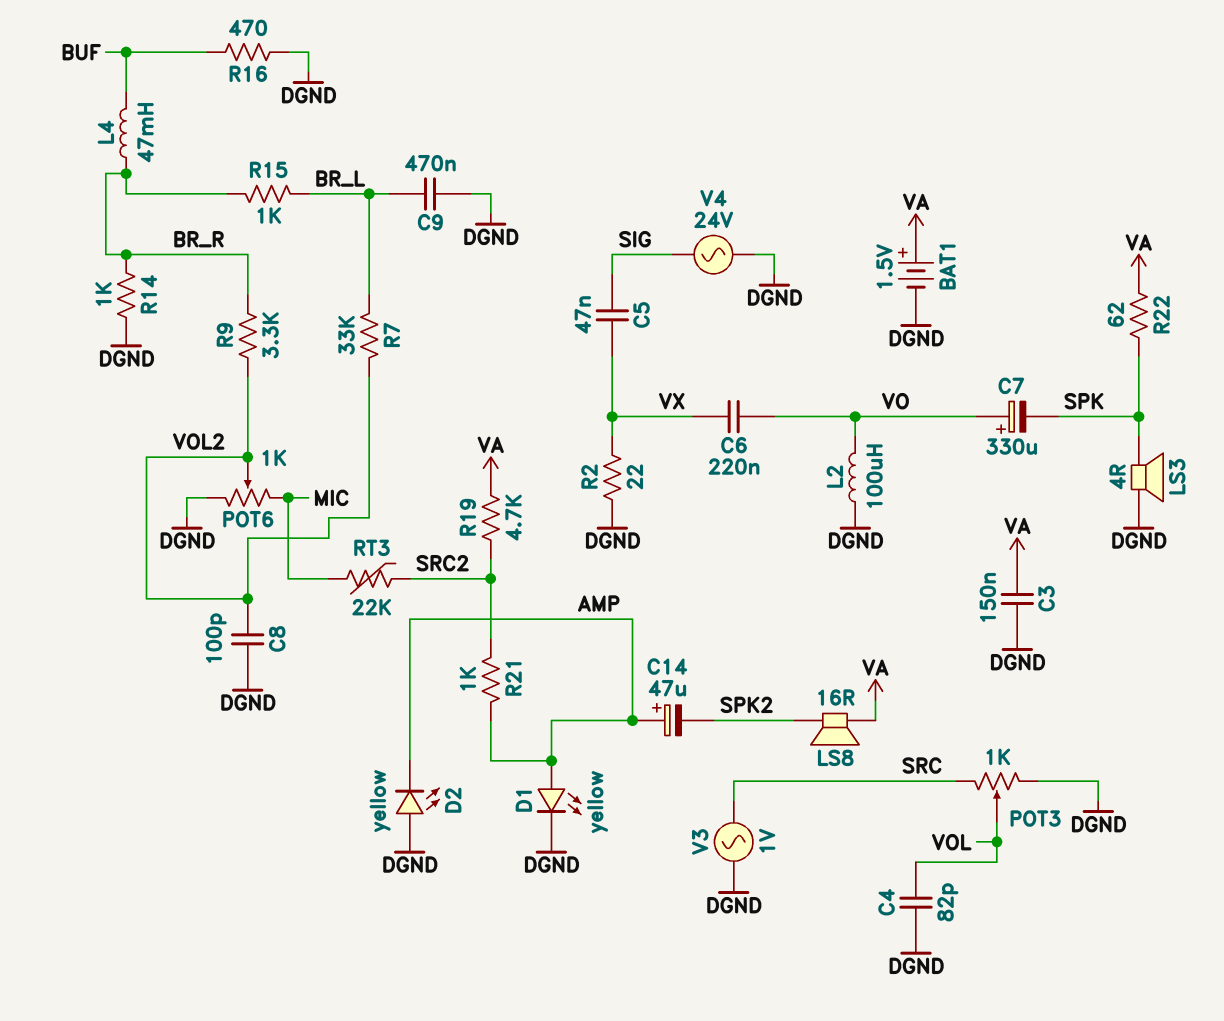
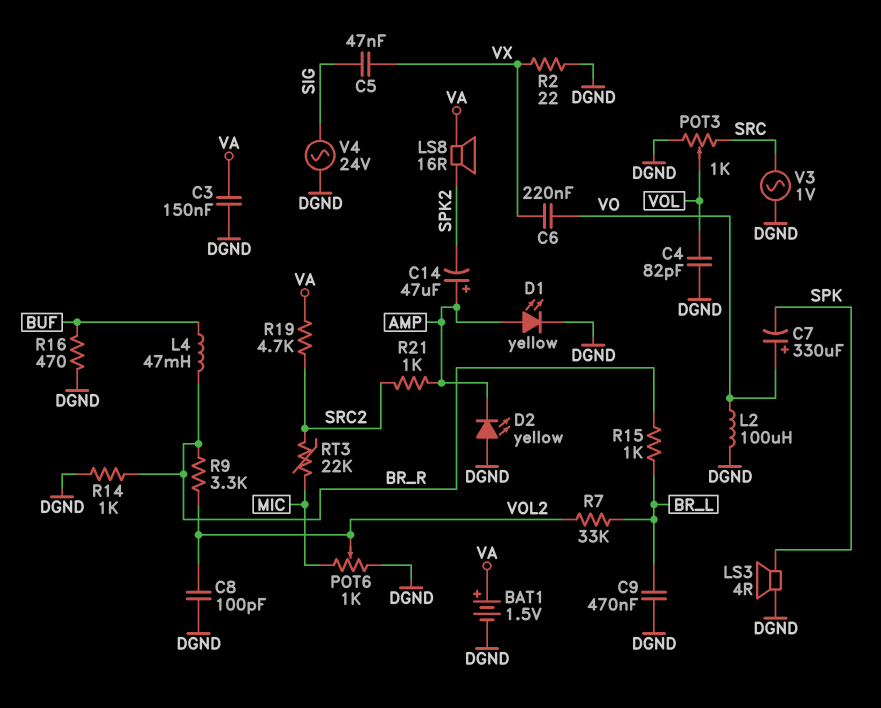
R22: 62 (SPK, VA) -> none

